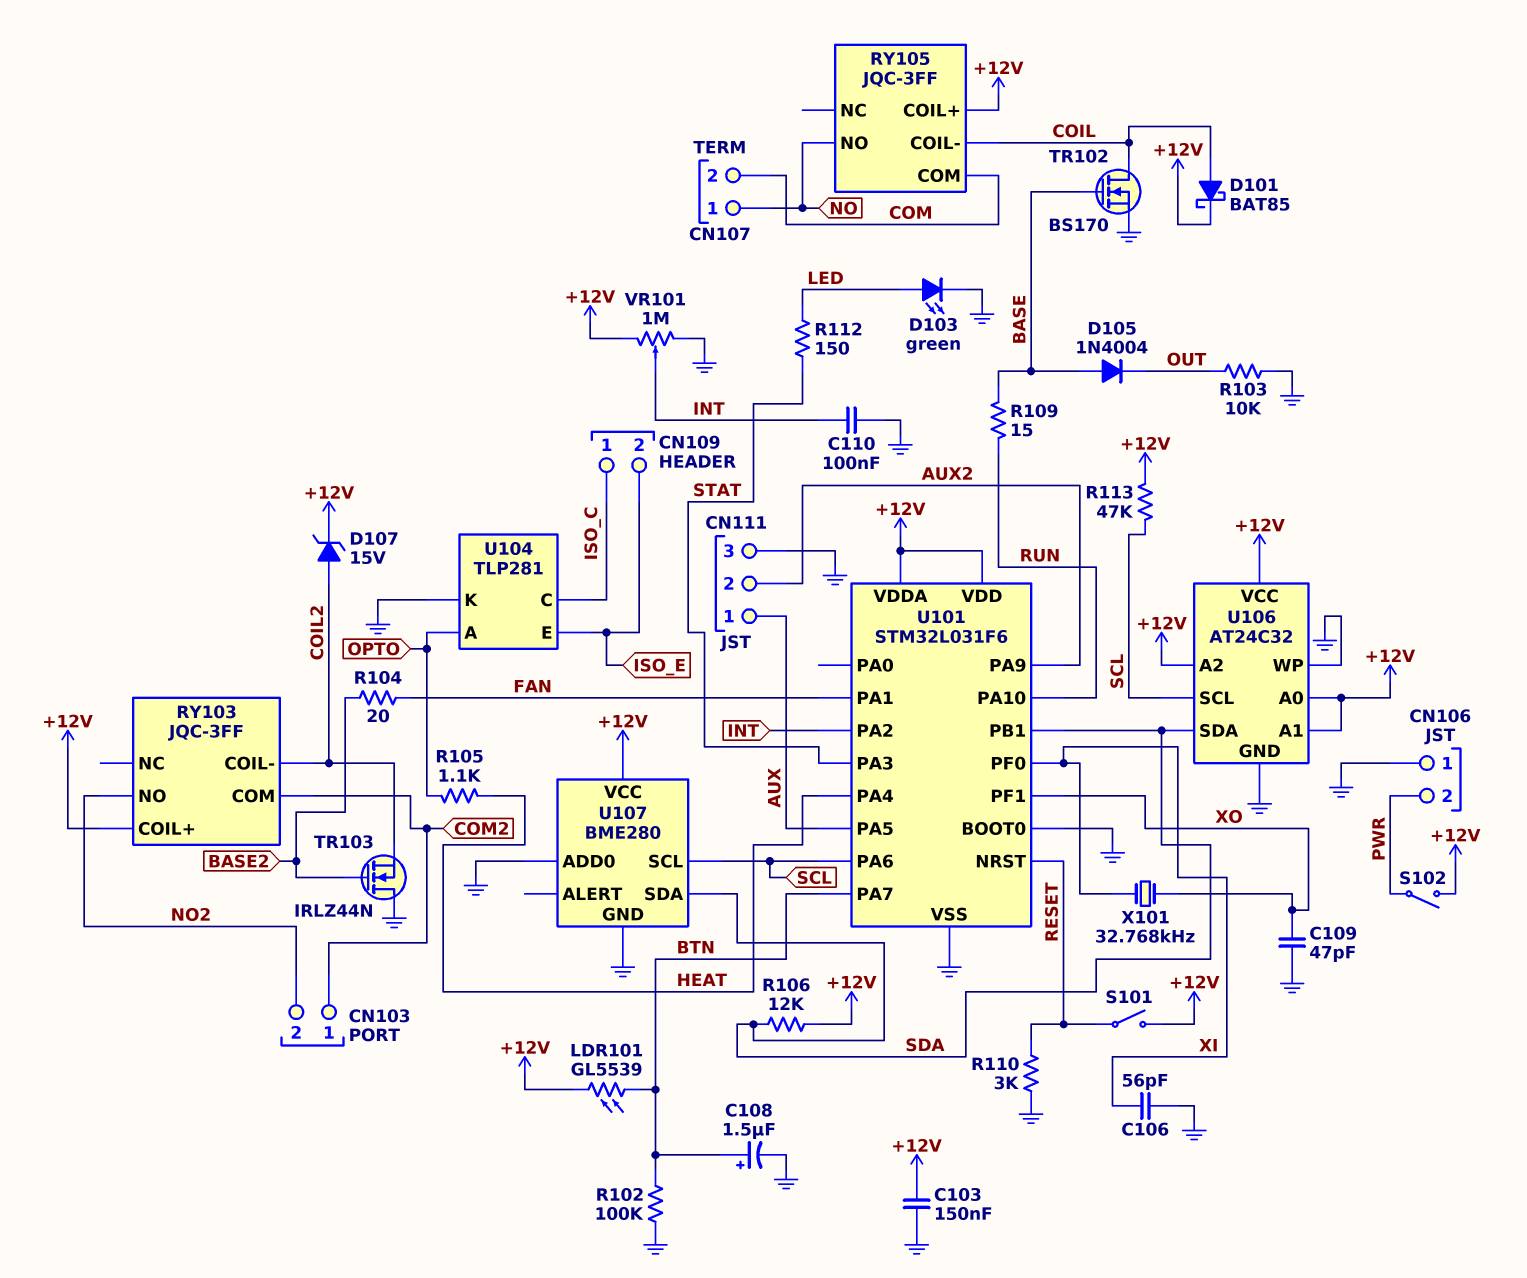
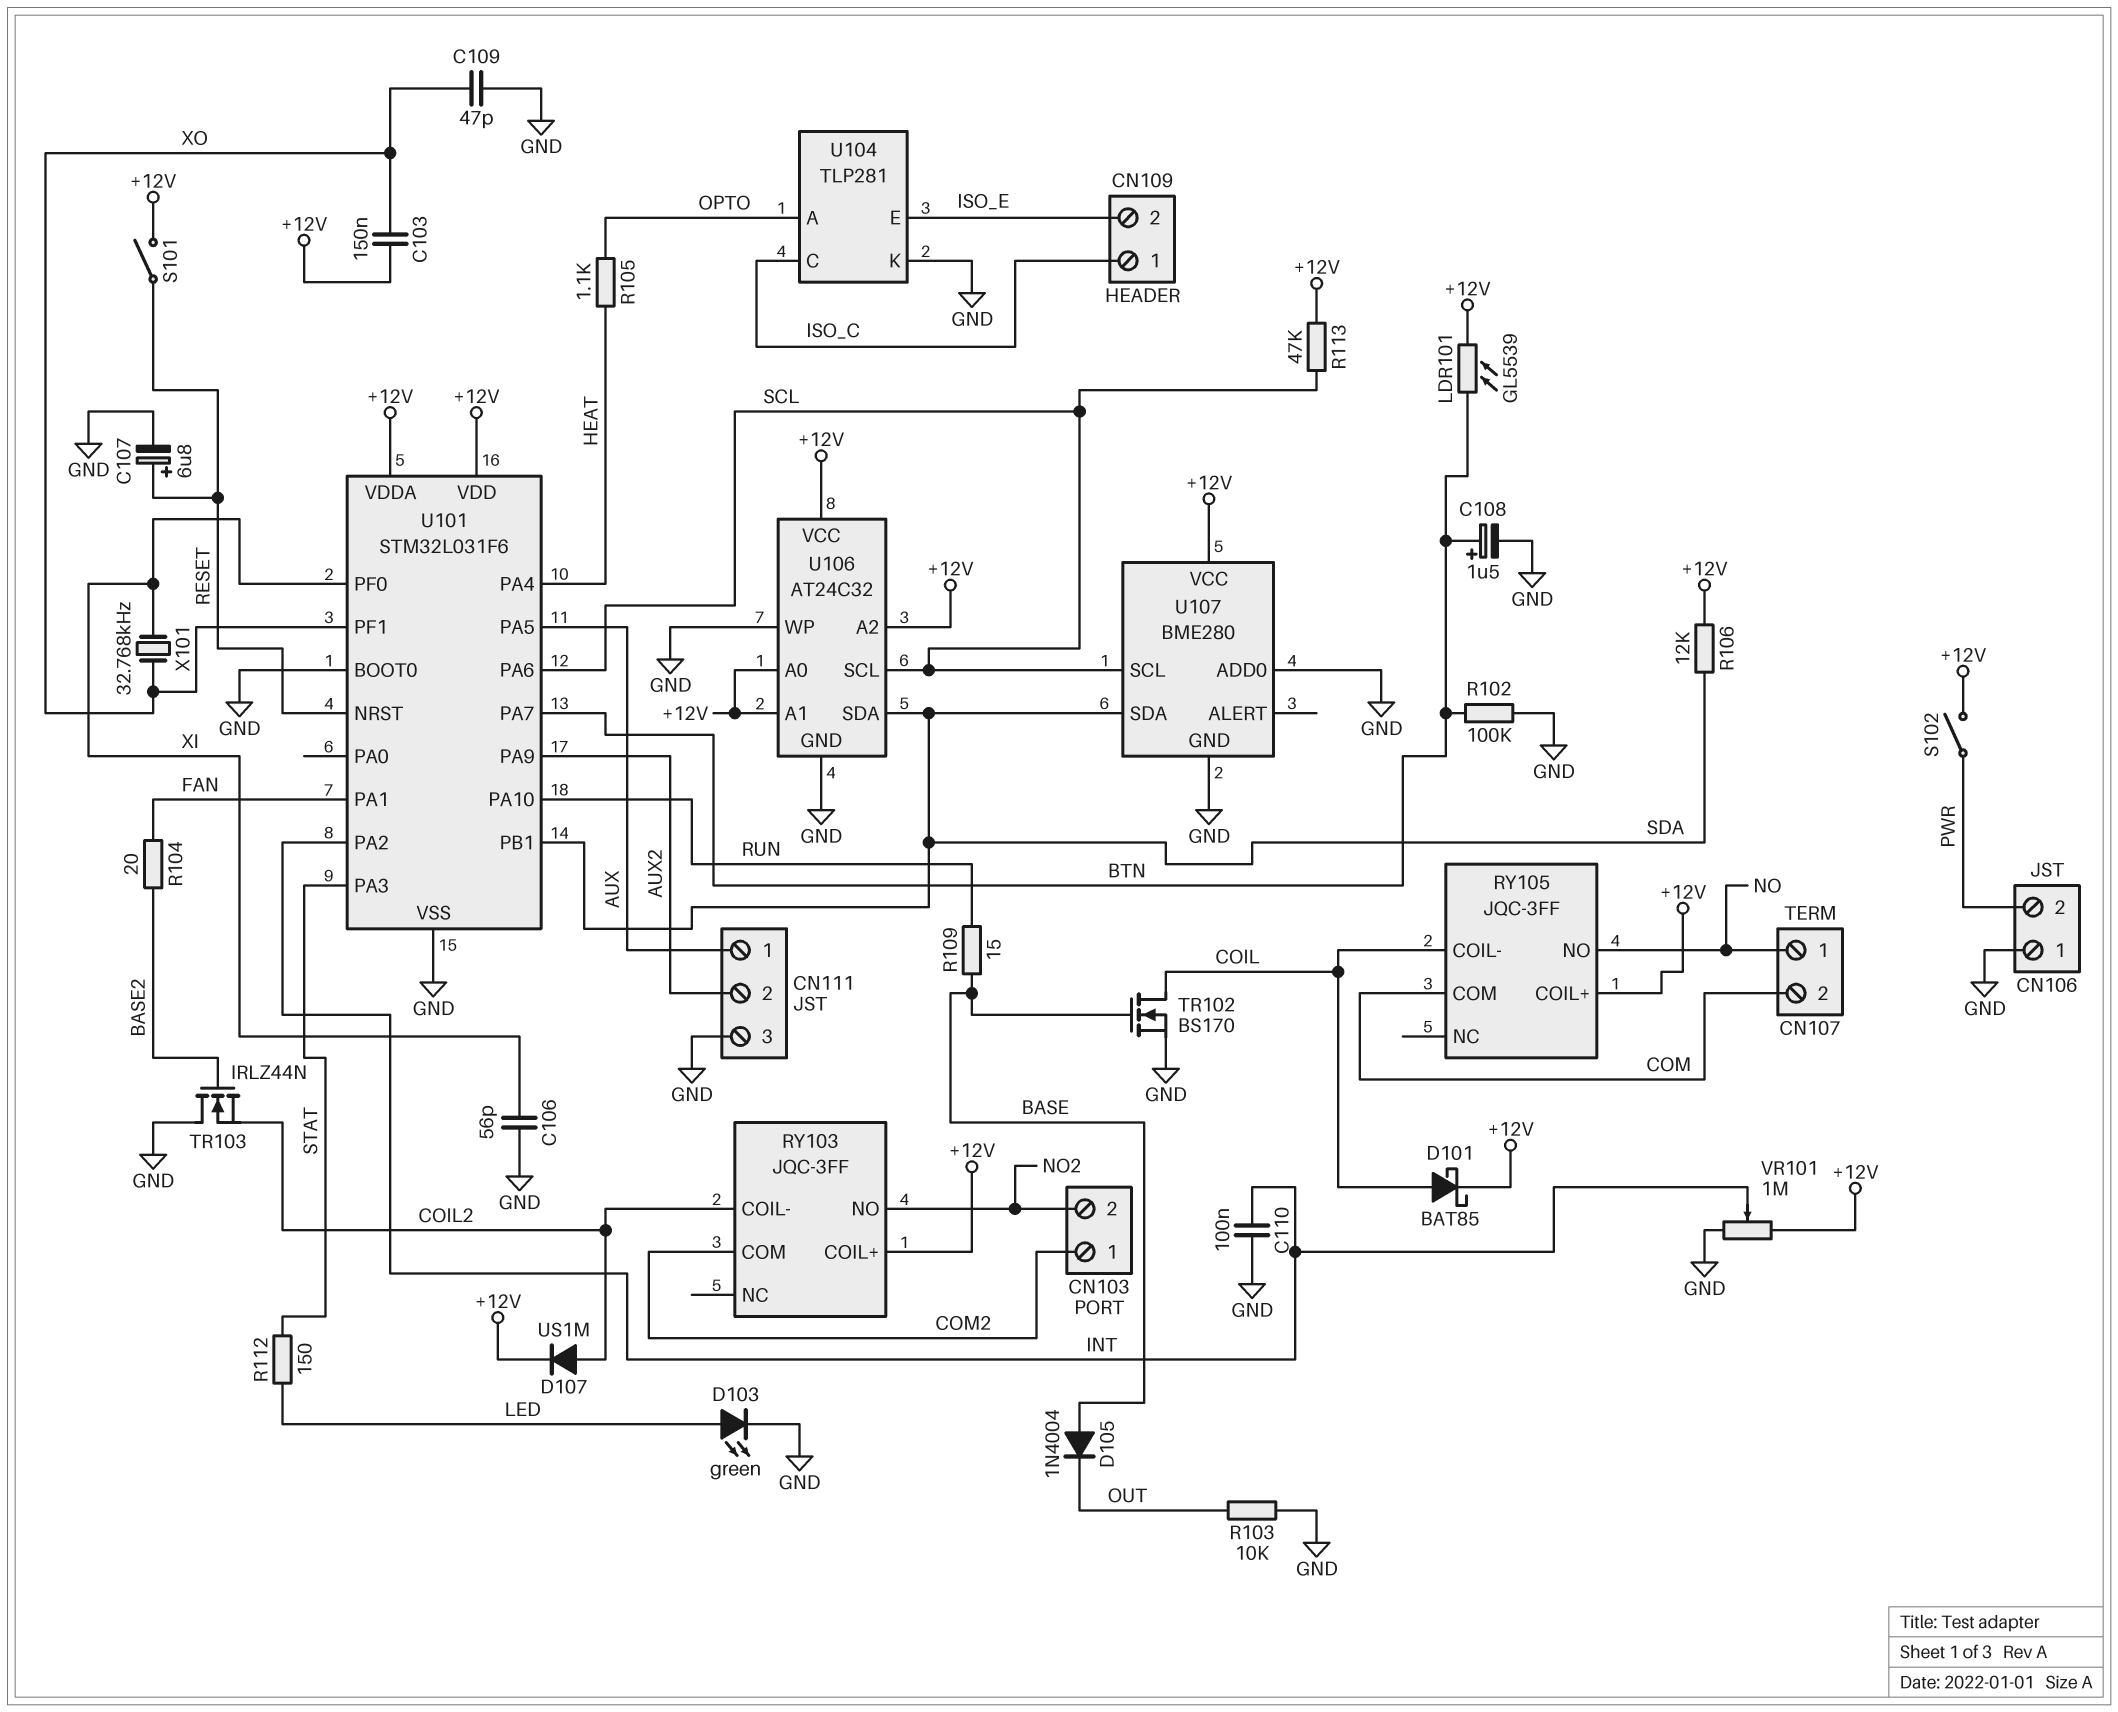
C103: 150nF (+12V, GND) -> 150nF (+12V, XO)
C107: none -> 6.8uF (plus RESET, minus GND)
D107: zener 15V (A COIL2, K +12V) -> diode US1M (A COIL2, K +12V)
R110: 3k (GND, RESET) -> none

